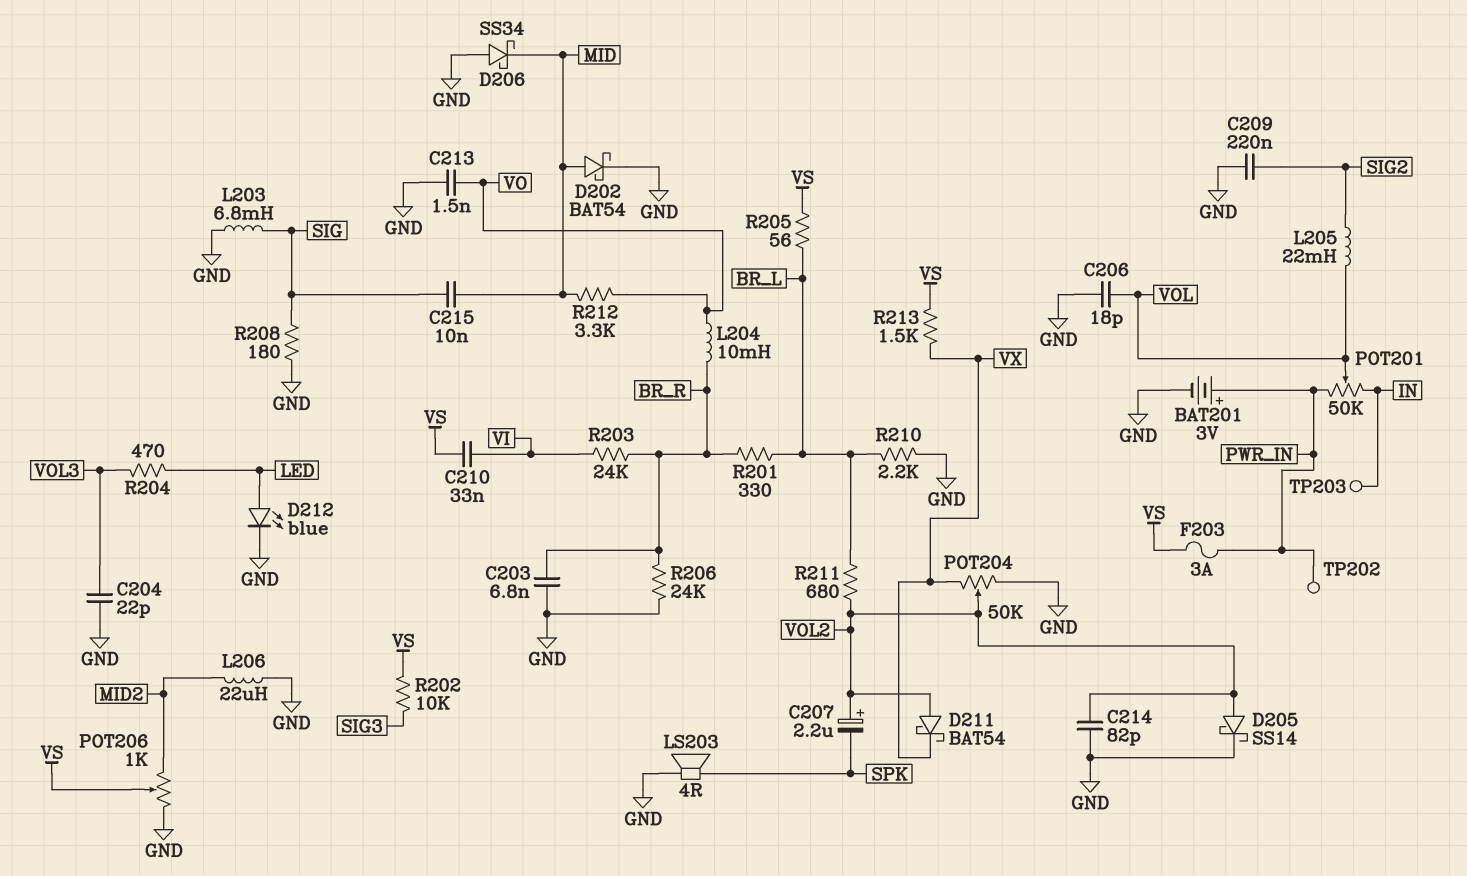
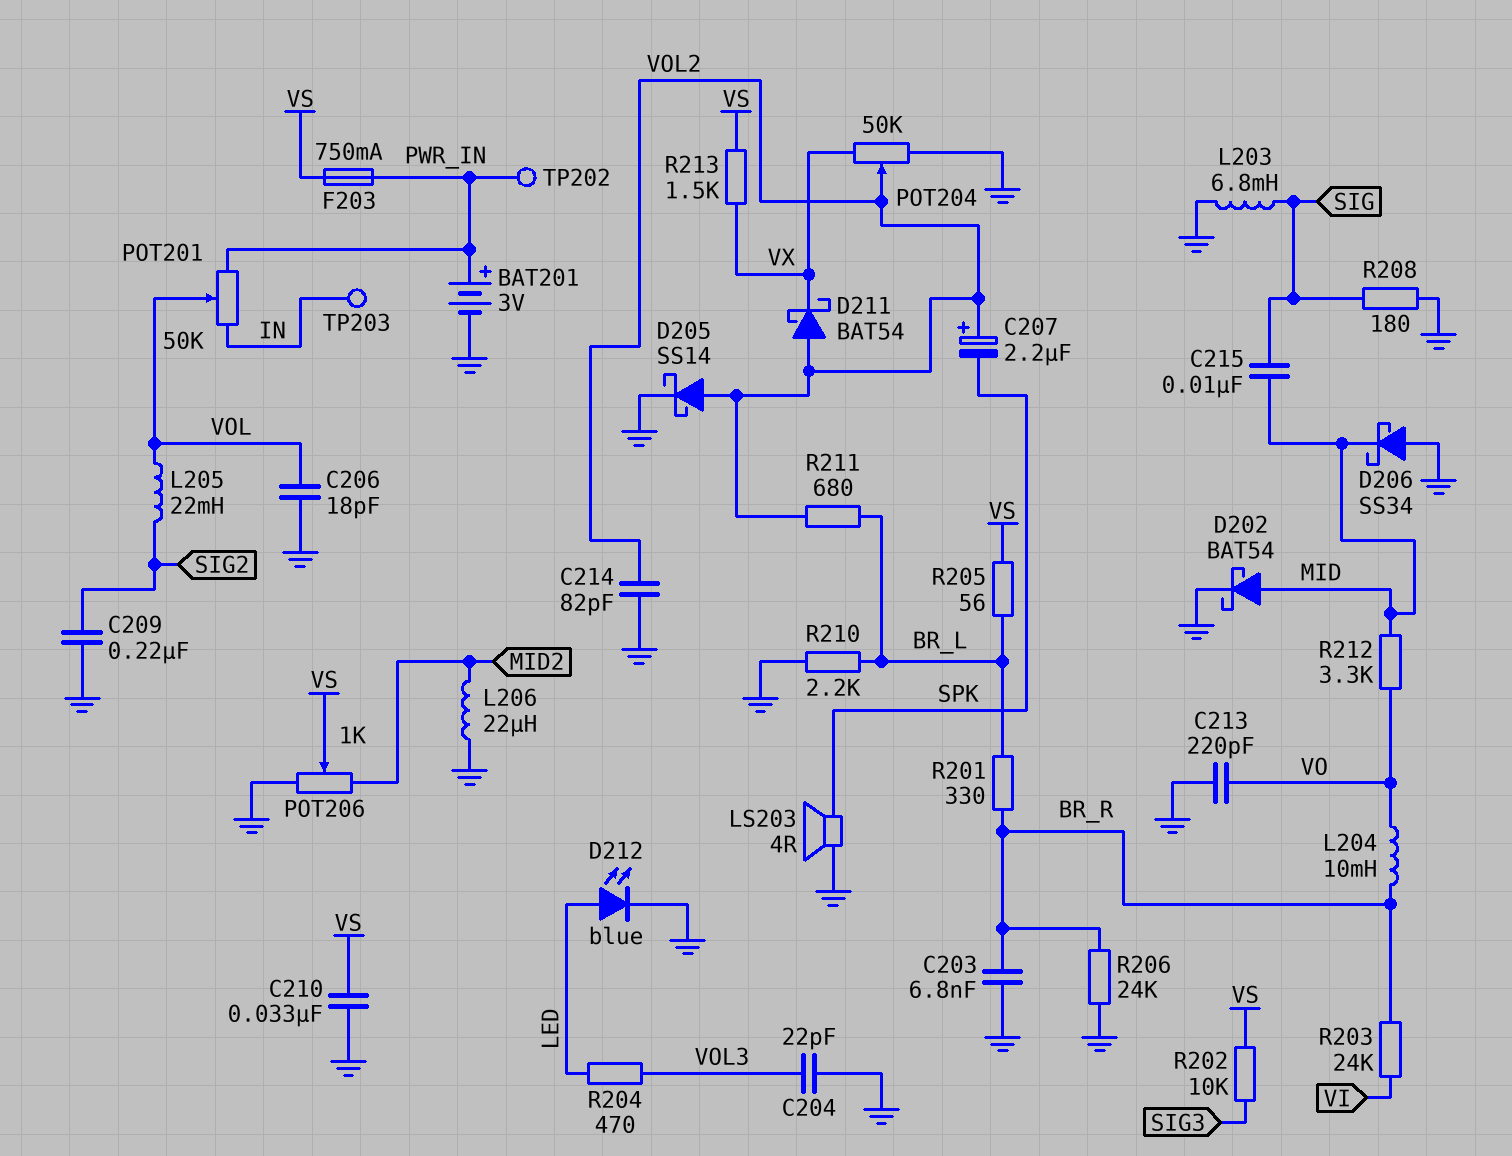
C210: 33nF (VI, VS) -> 33nF (GND, VS)
C213: 1.5nF (GND, VO) -> 220pF (GND, VO)
F203: 3A (PWR_IN, VS) -> 750mA (PWR_IN, VS)

